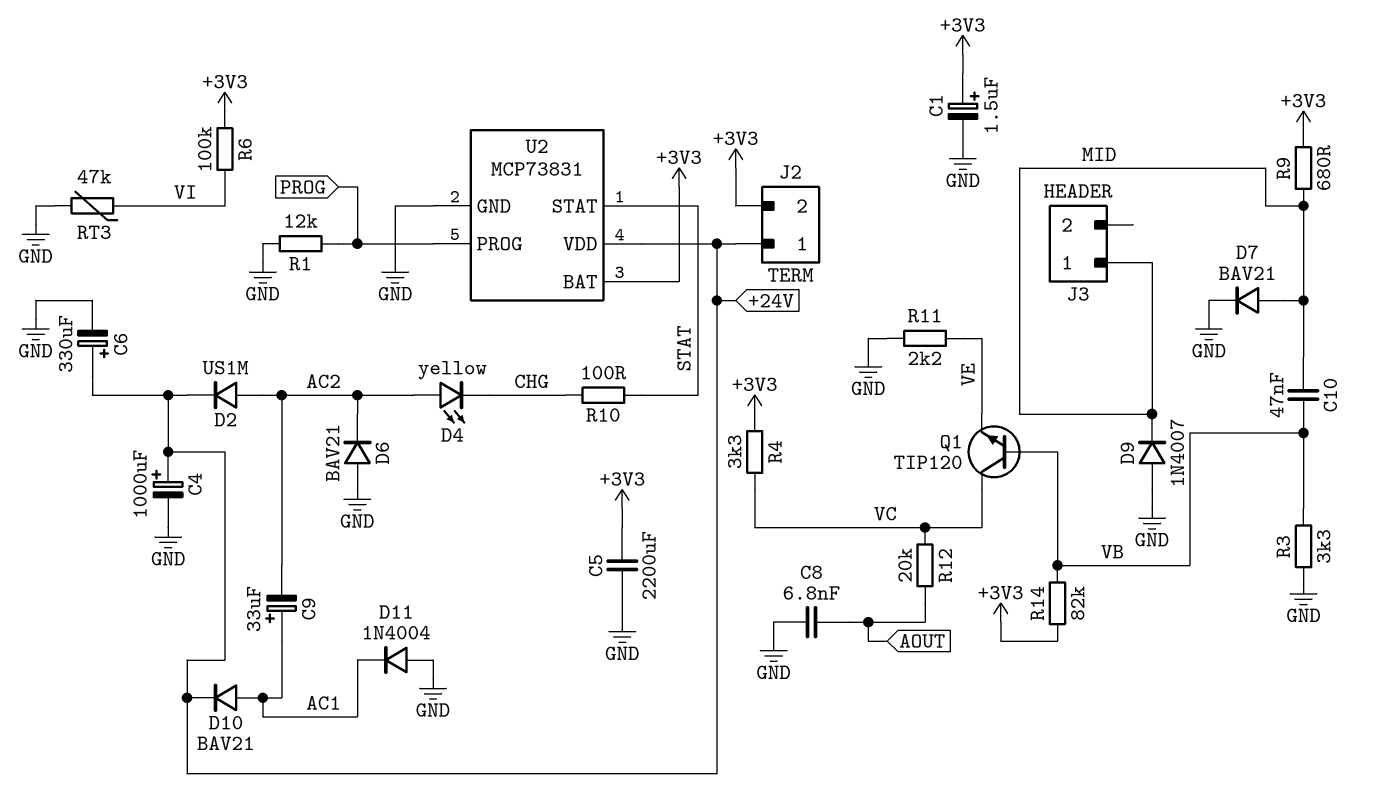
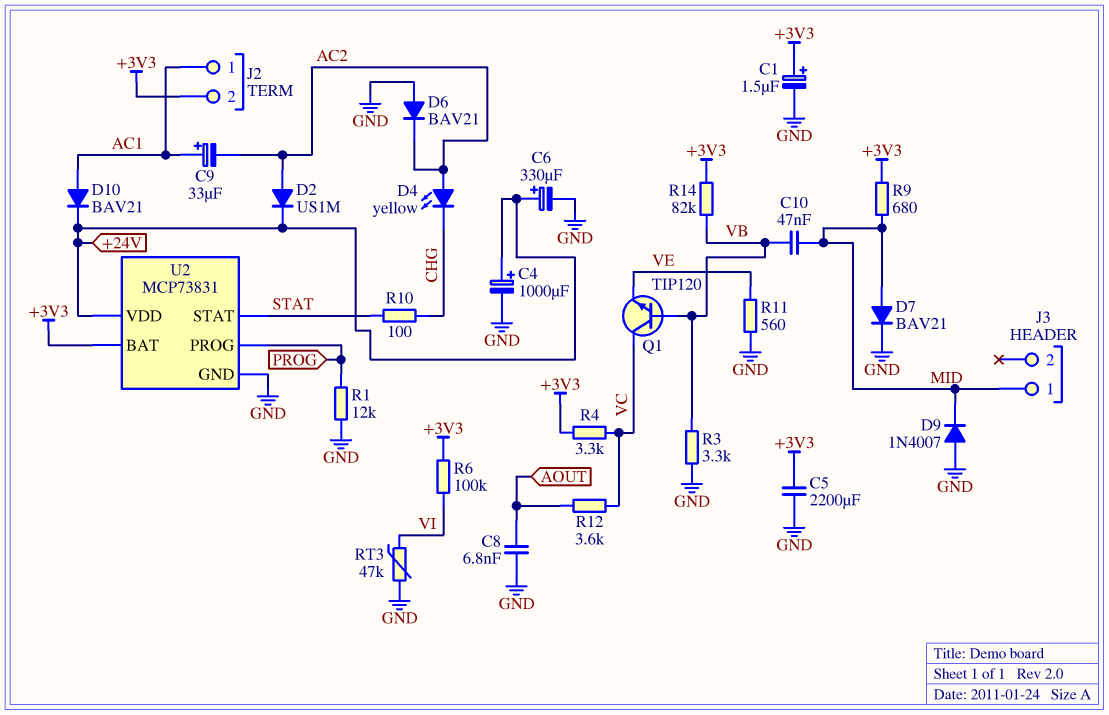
D11: diode 1N4004 (A GND, K AC1) -> none
J2 pin 1: +24V -> AC1
R11: 2.2k (GND, VE) -> 560 (GND, VE)
R12: 20k (AOUT, VC) -> 3.6k (AOUT, VC)

